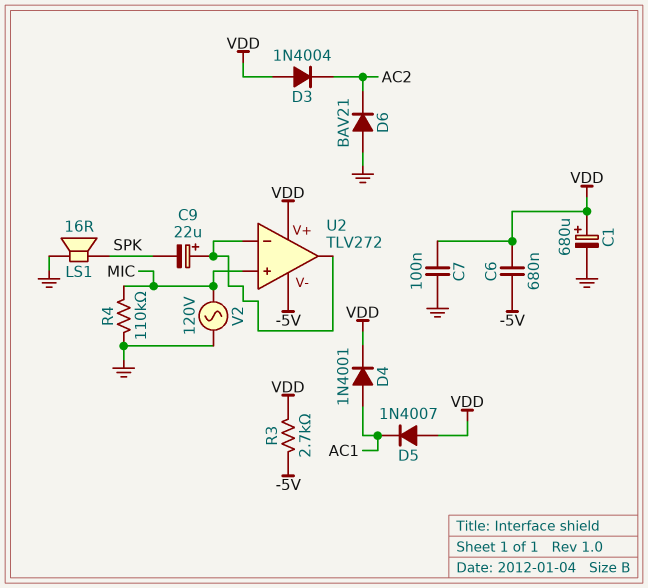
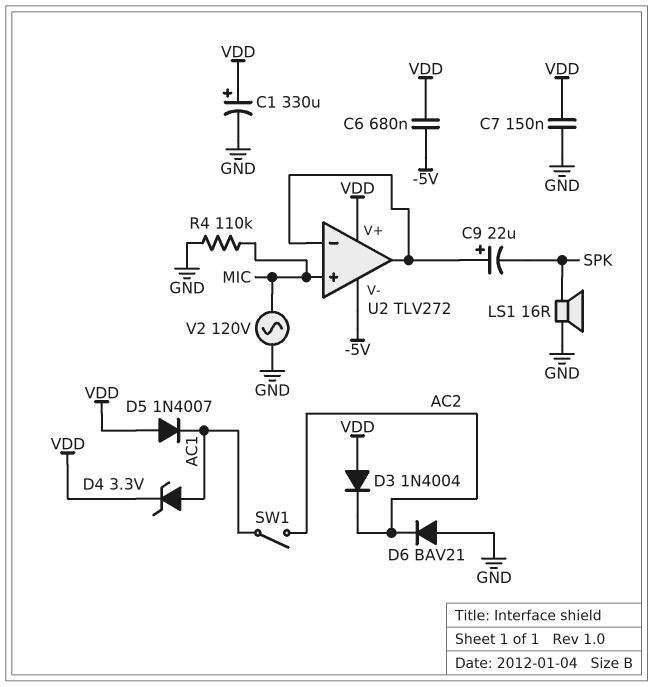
C1: 680uF (plus VDD, minus GND) -> 330uF (plus VDD, minus GND)
C7: 100nF (GND, VDD) -> 150nF (GND, VDD)
D4: diode 1N4001 (A AC1, K VDD) -> zener 3.3V (A AC1, K VDD)
R3: 2.7k (-5V, VDD) -> none
SW1: none -> switch (AC1, AC2)

